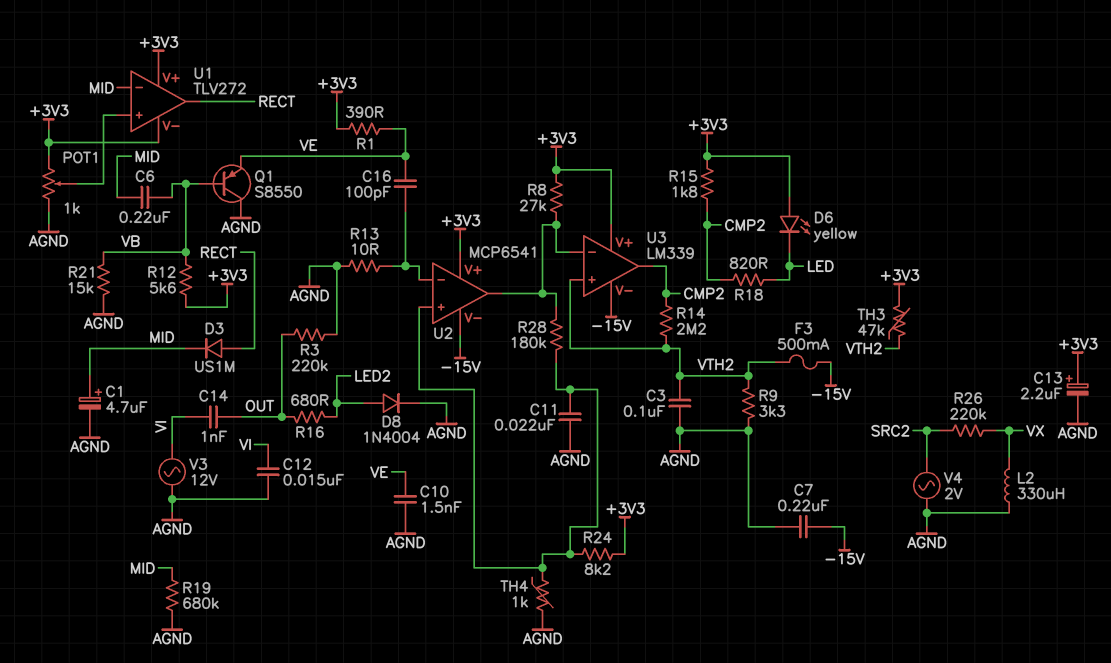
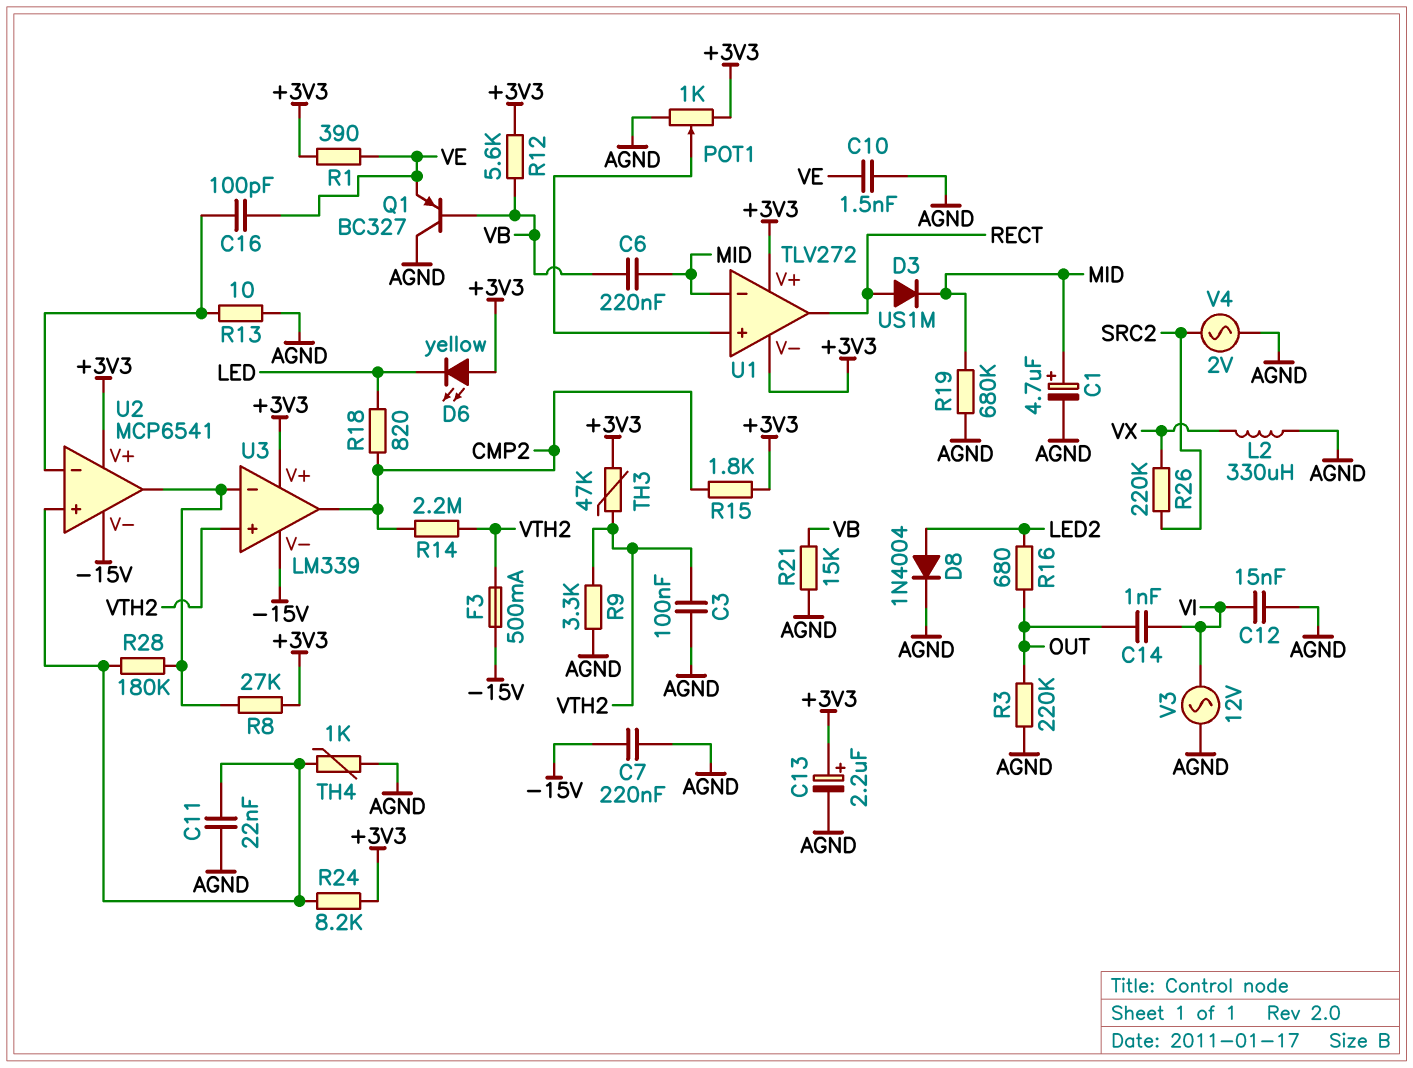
Q1: PNP S8550 (B VB, C AGND, E VE) -> PNP BC327 (B VB, C AGND, E VE)

